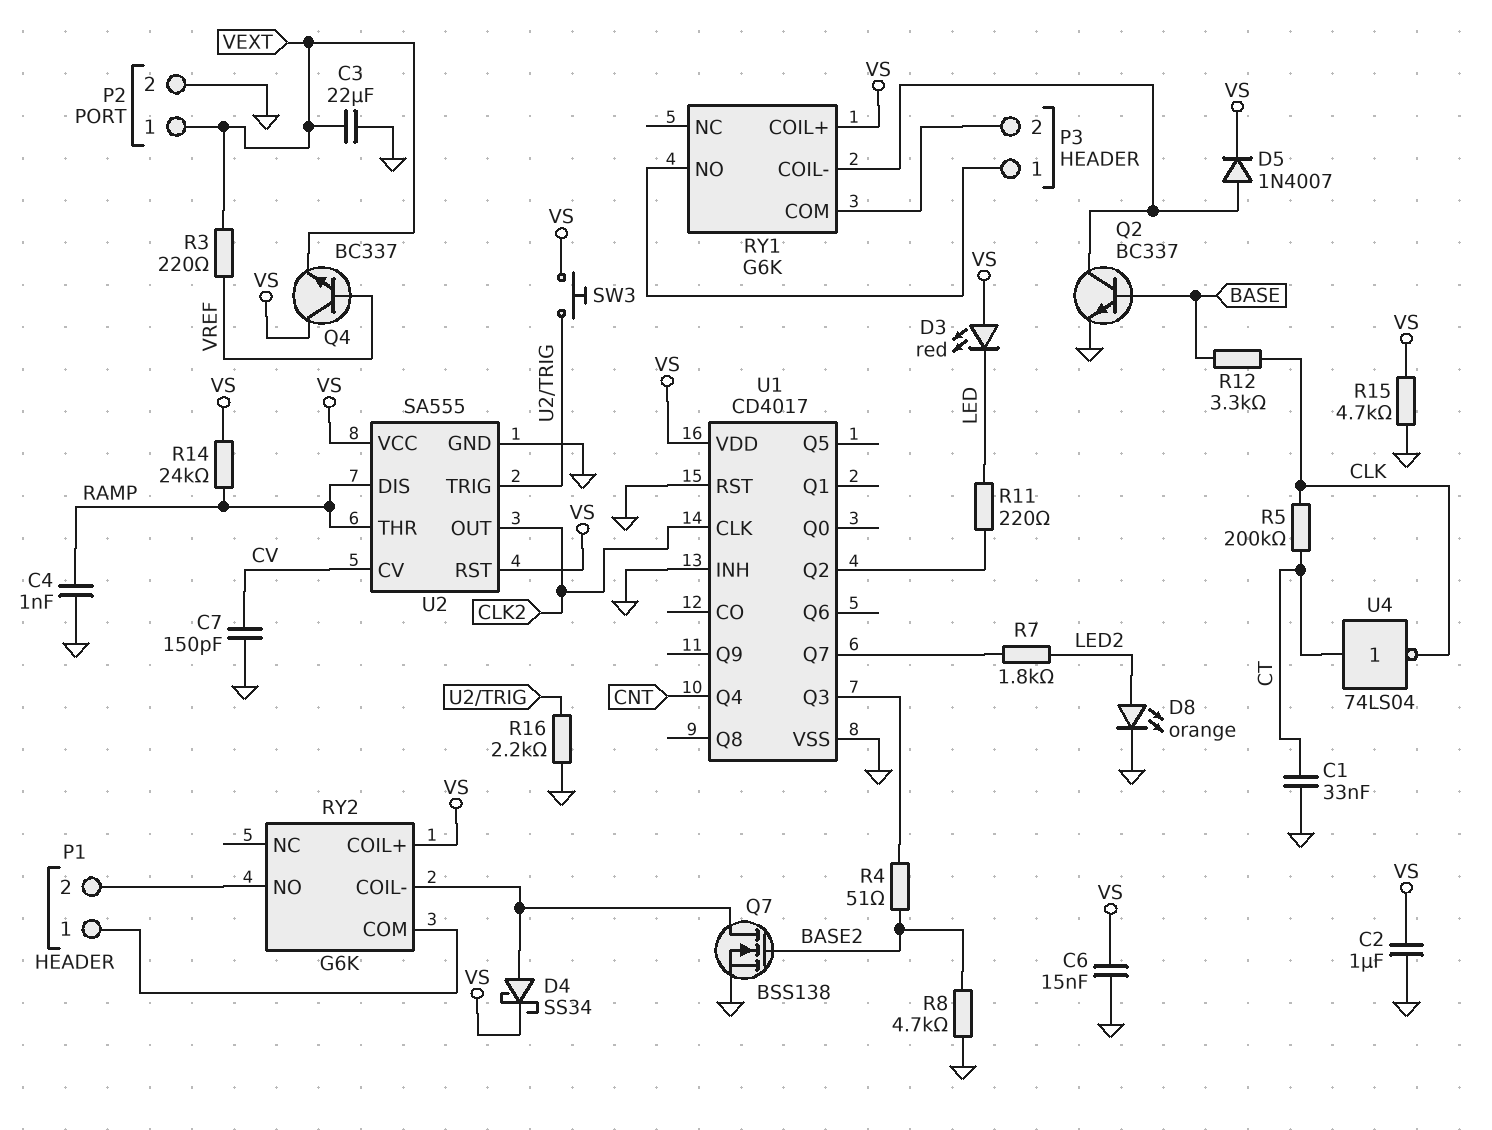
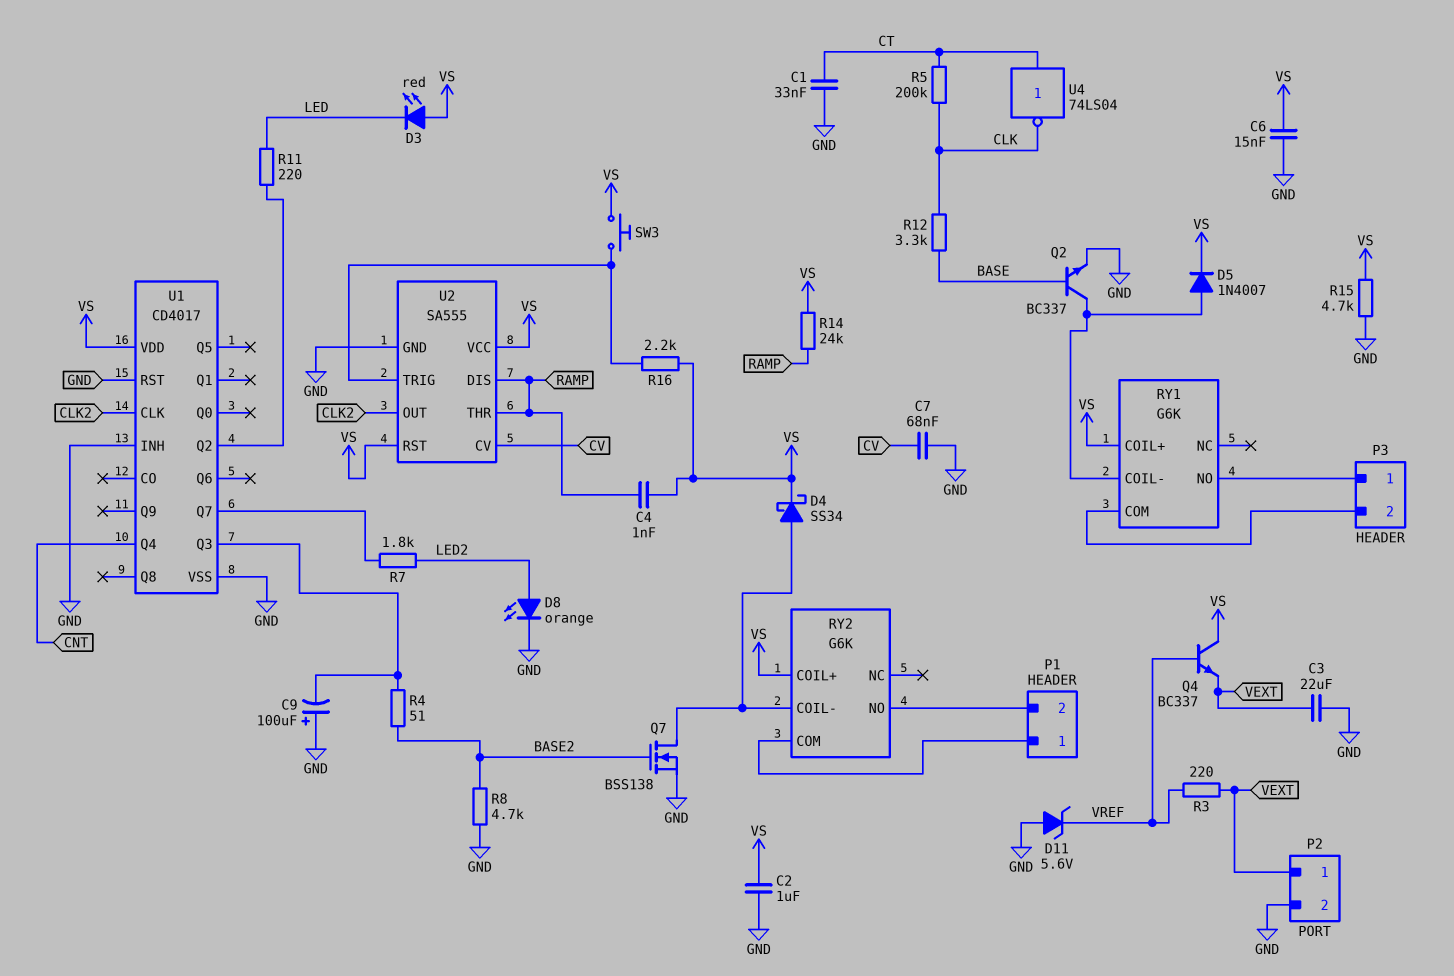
C4: 1nF (GND, RAMP) -> 1nF (RAMP, VS)
C7: 150pF (CV, GND) -> 68nF (CV, GND)
C9: none -> 100uF (plus GND, minus U1/Q3)
D11: none -> zener 5.6V (A GND, K VREF)
R16: 2.2k (GND, U2/TRIG) -> 2.2k (U2/TRIG, VS)

